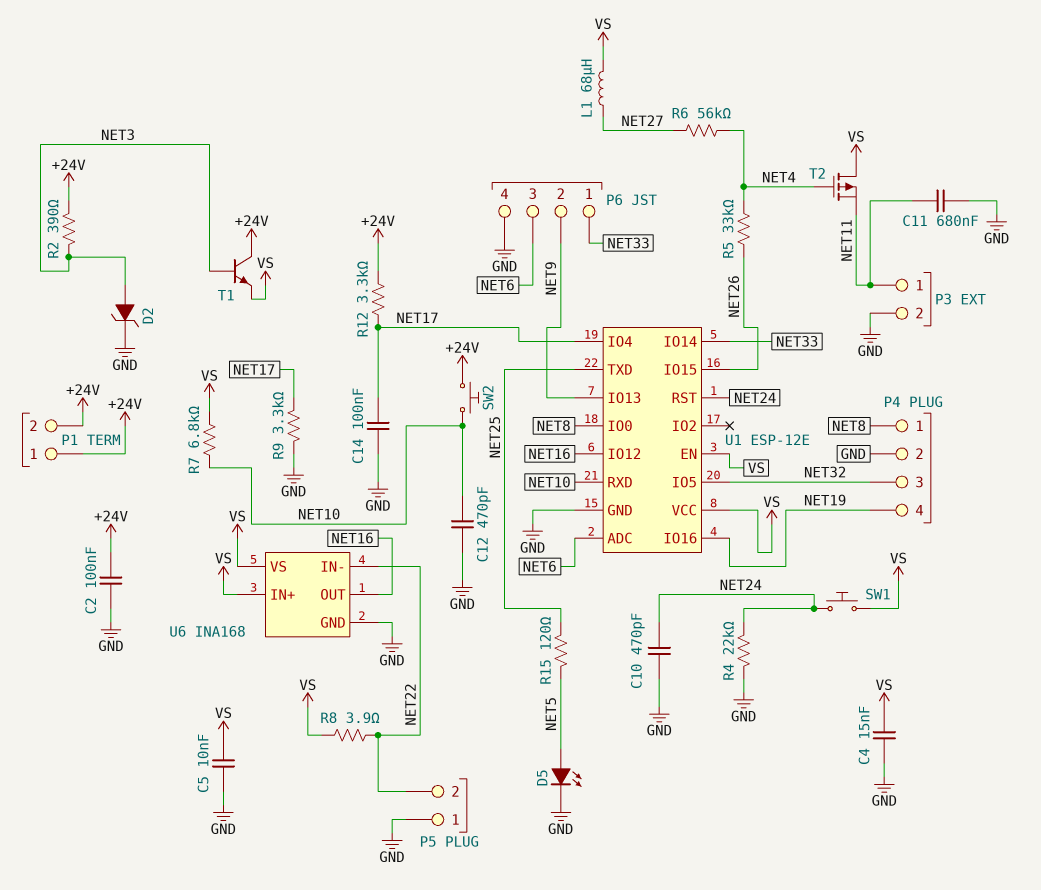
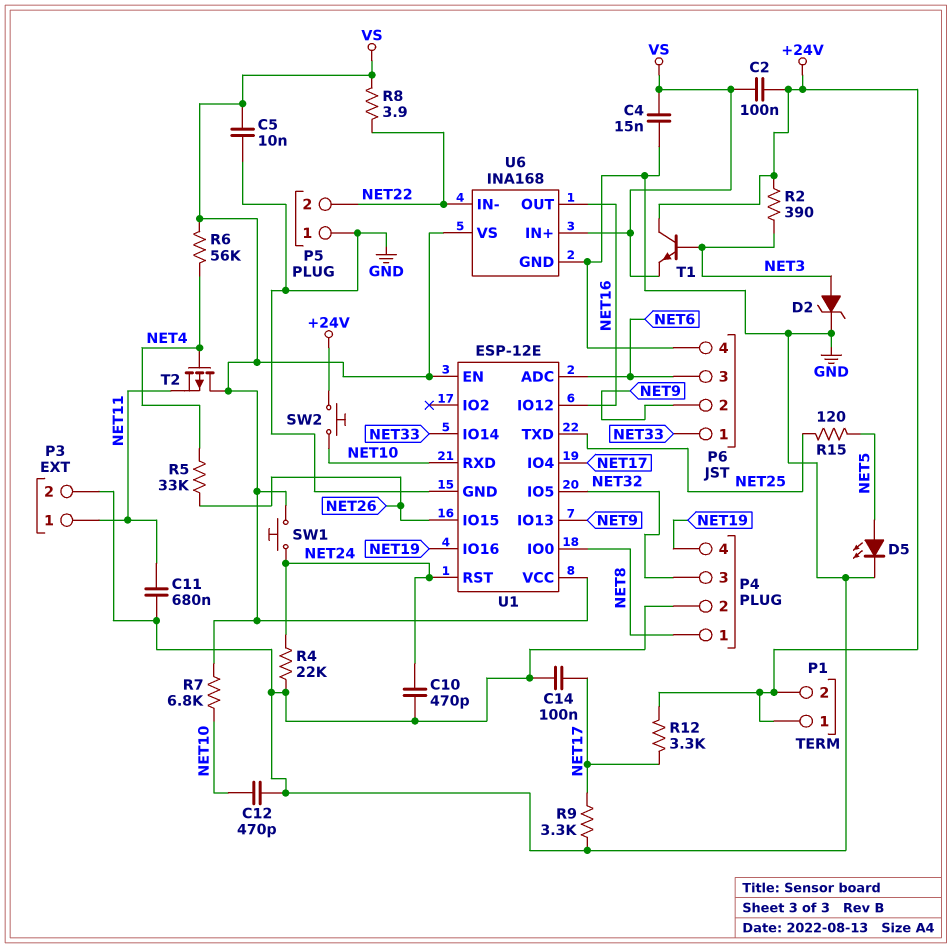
C2: 100nF (+24V, GND) -> 100nF (+24V, VS)
L1: 68uH (NET27, VS) -> none
R6: 56k (NET4, NET27) -> 56k (NET4, VS)

